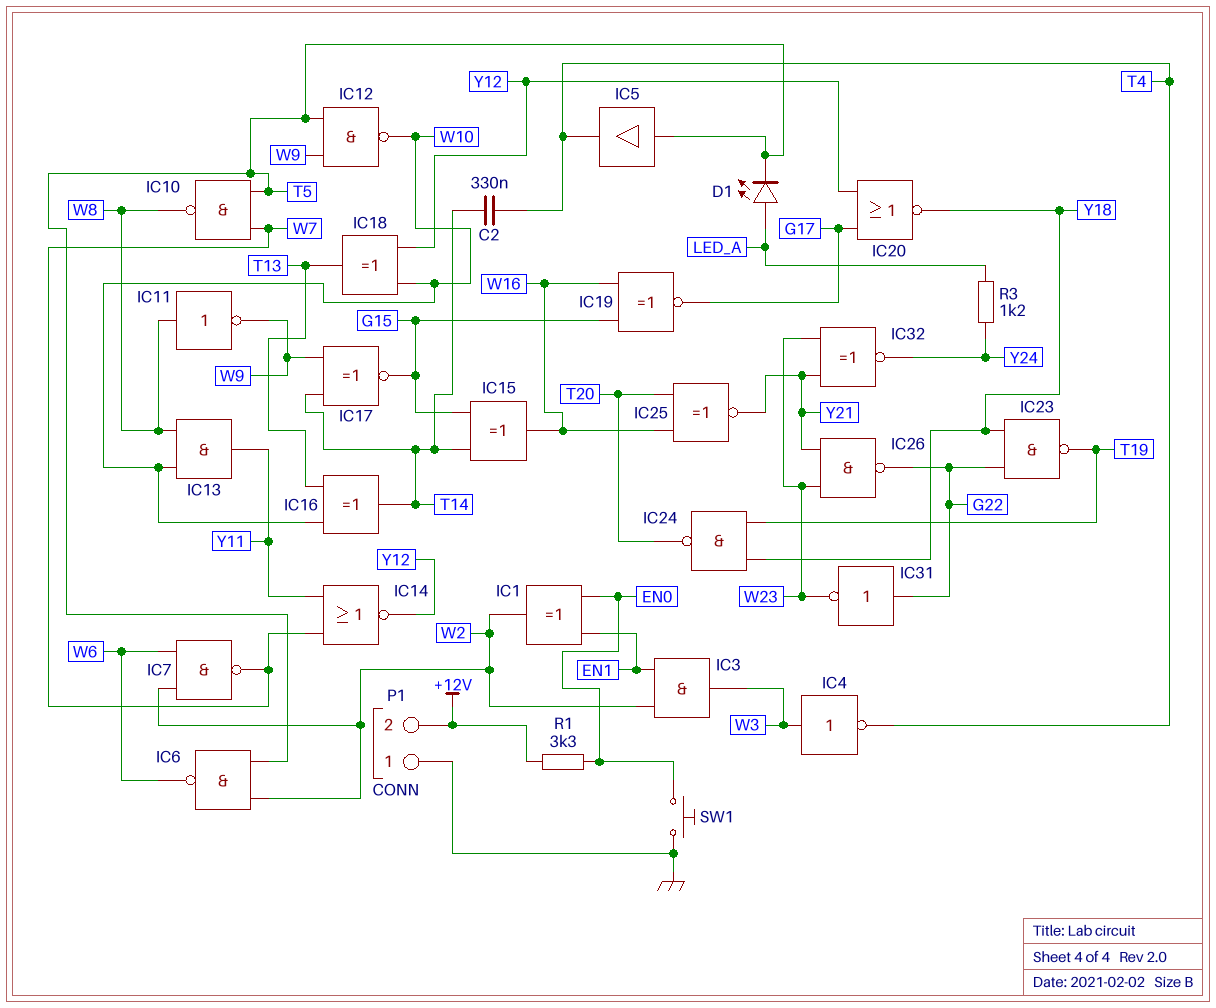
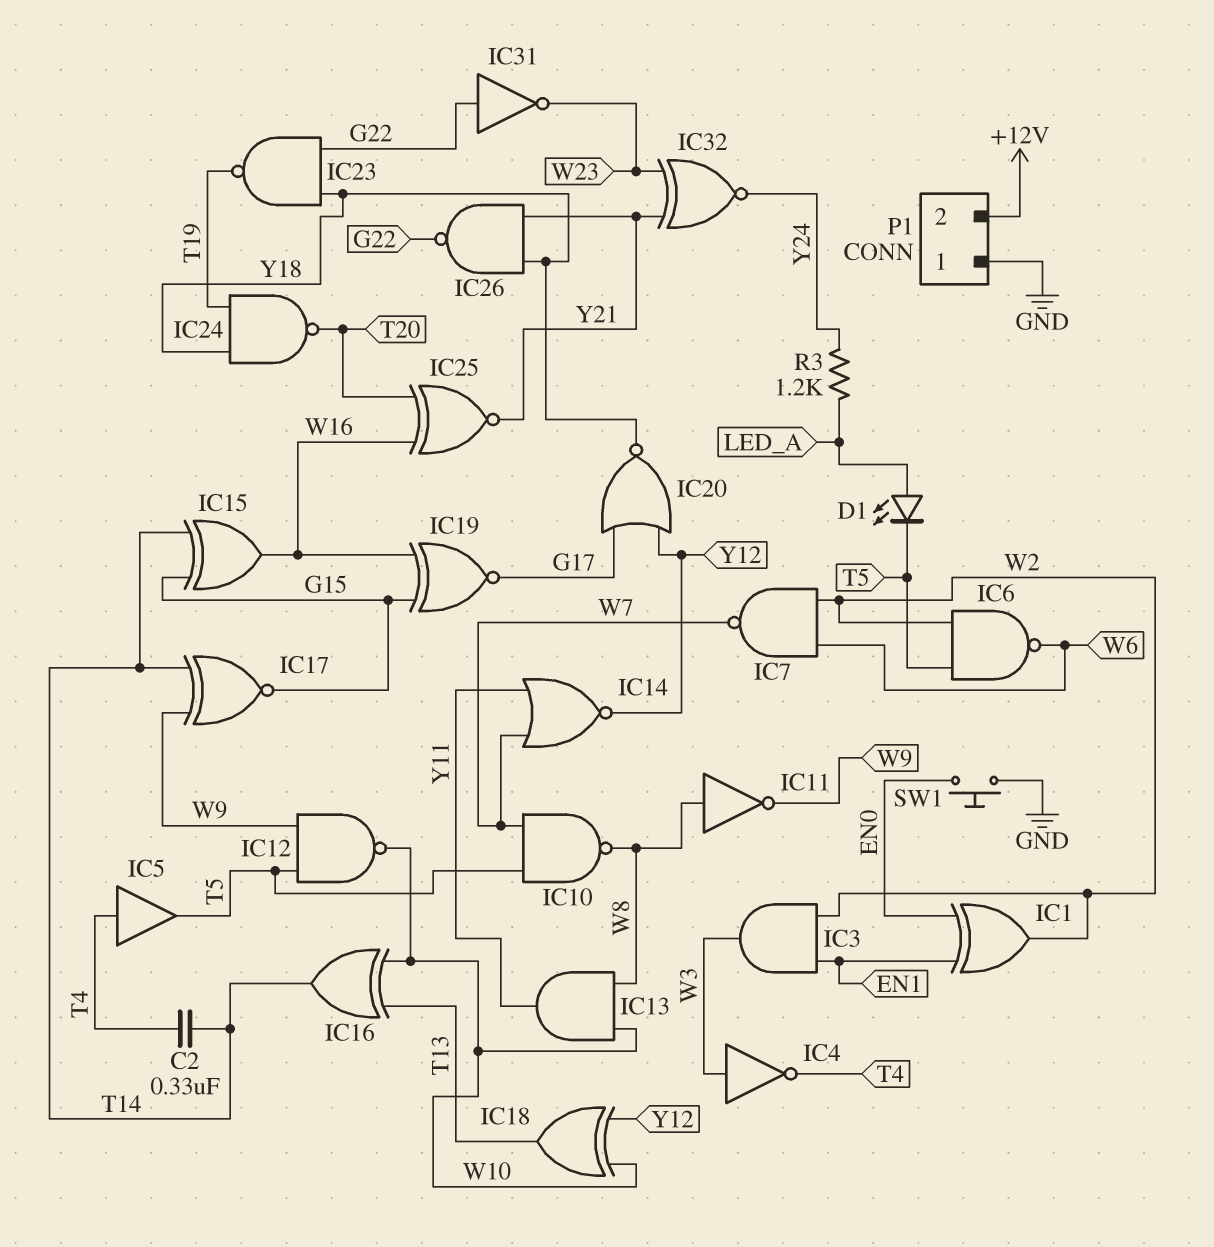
IC5: buffer (in T5, out T4) -> buffer (in T4, out T5)
IC26: NAND (in W23, in Y21, out G22) -> NAND (in Y18, in Y21, out G22)
R1: 3.3k (+12V, EN0) -> none

